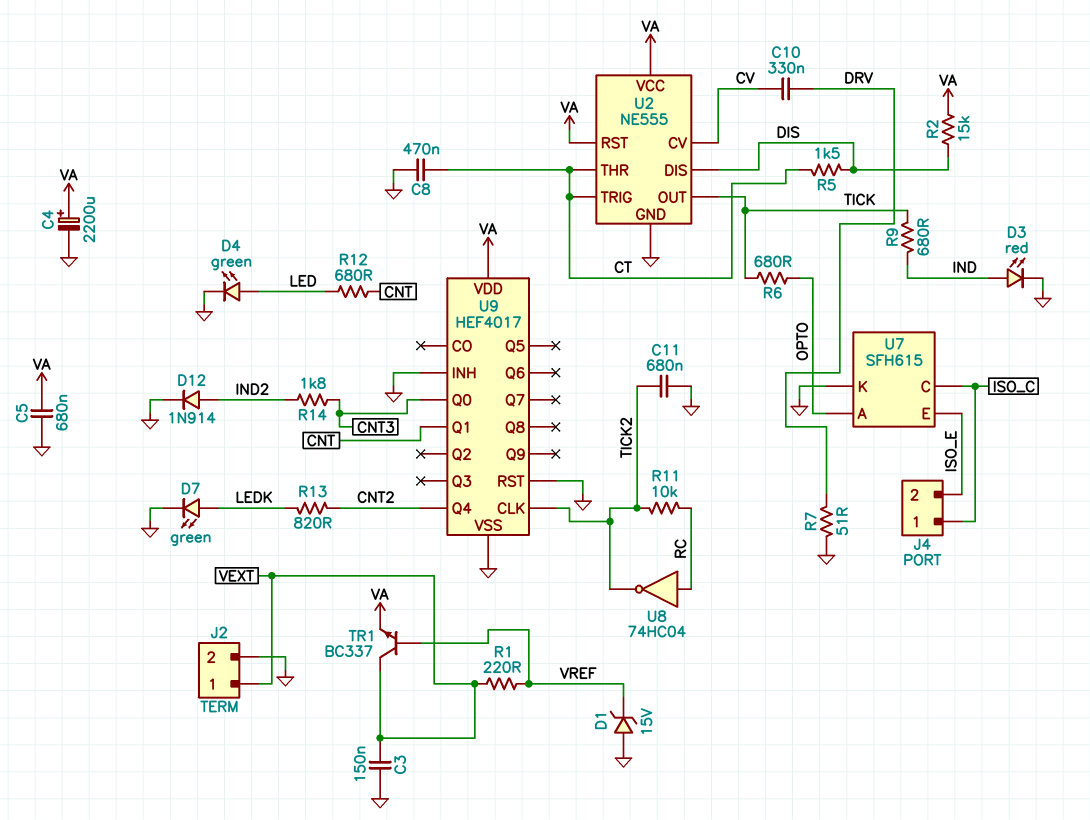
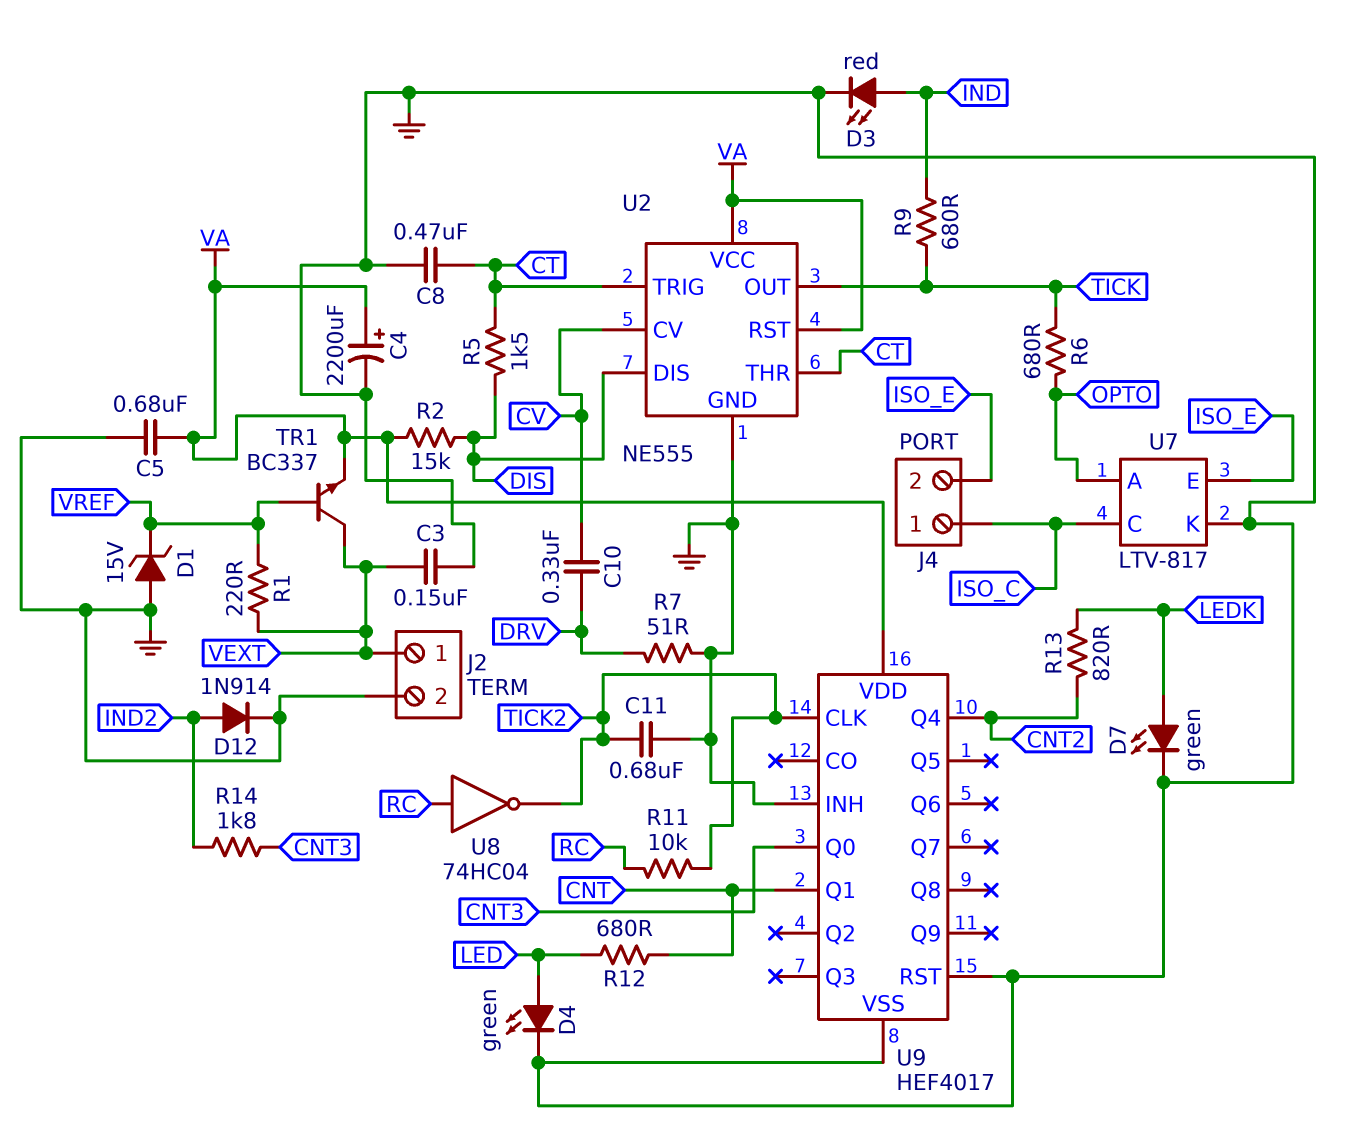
U7: SFH615 -> LTV-817

